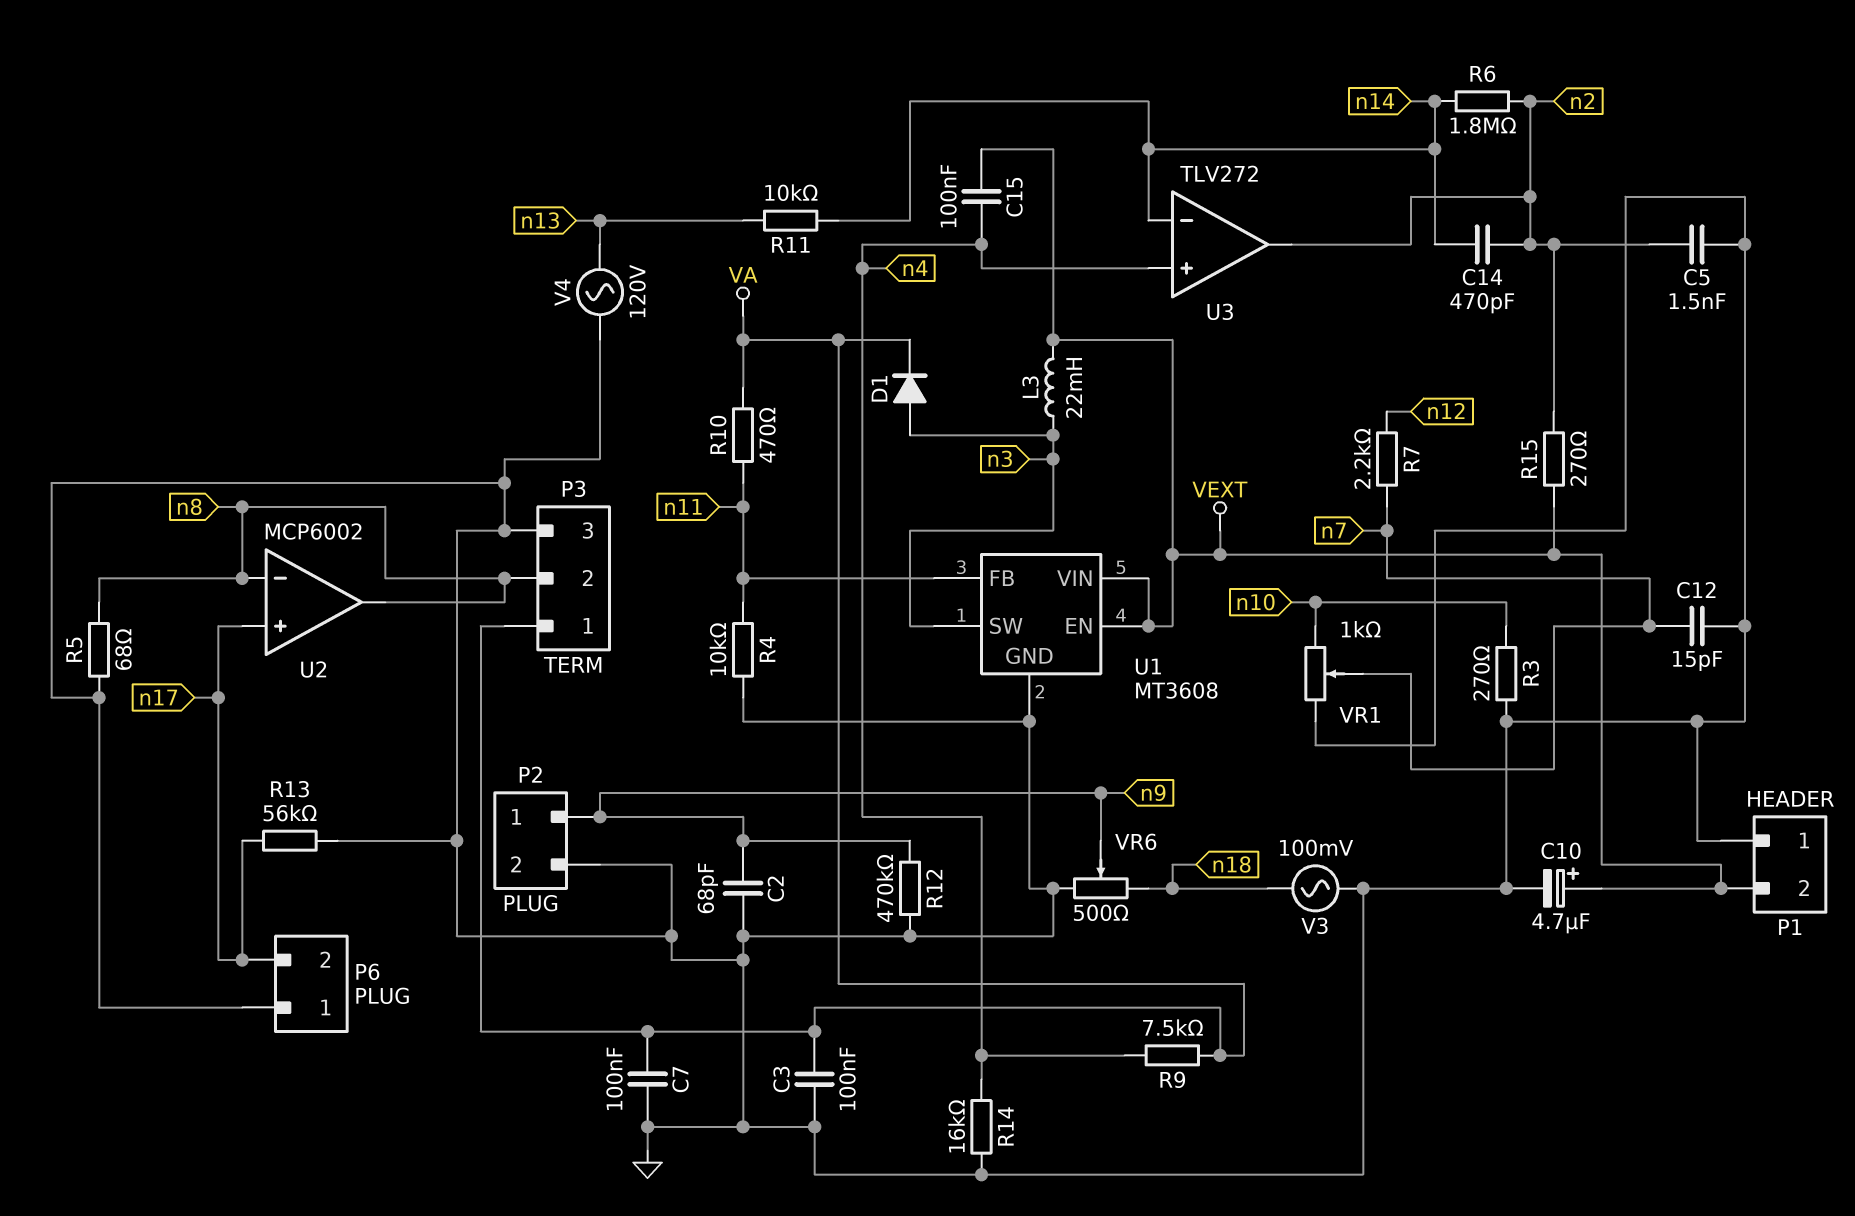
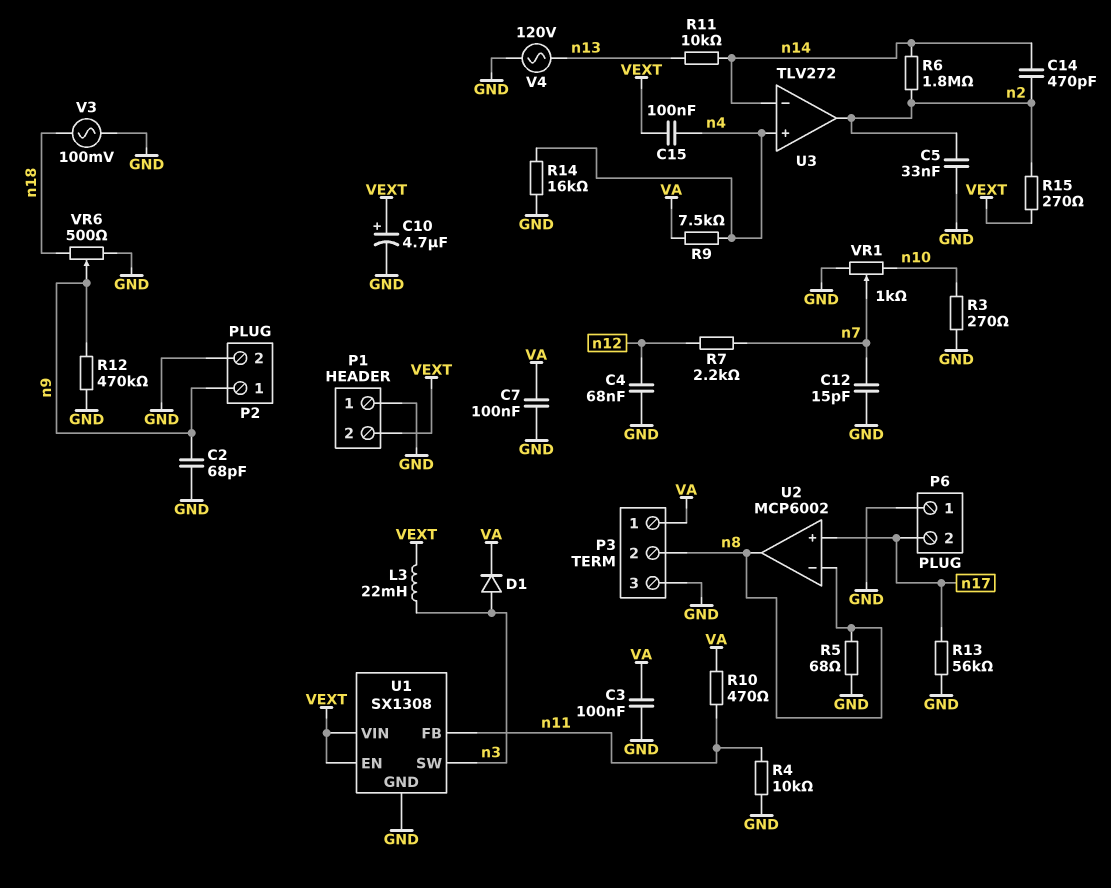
C4: none -> 68nF (GND, n12)
C5: 1.5nF (GND, n2) -> 33nF (GND, n2)
U1: MT3608 -> SX1308

